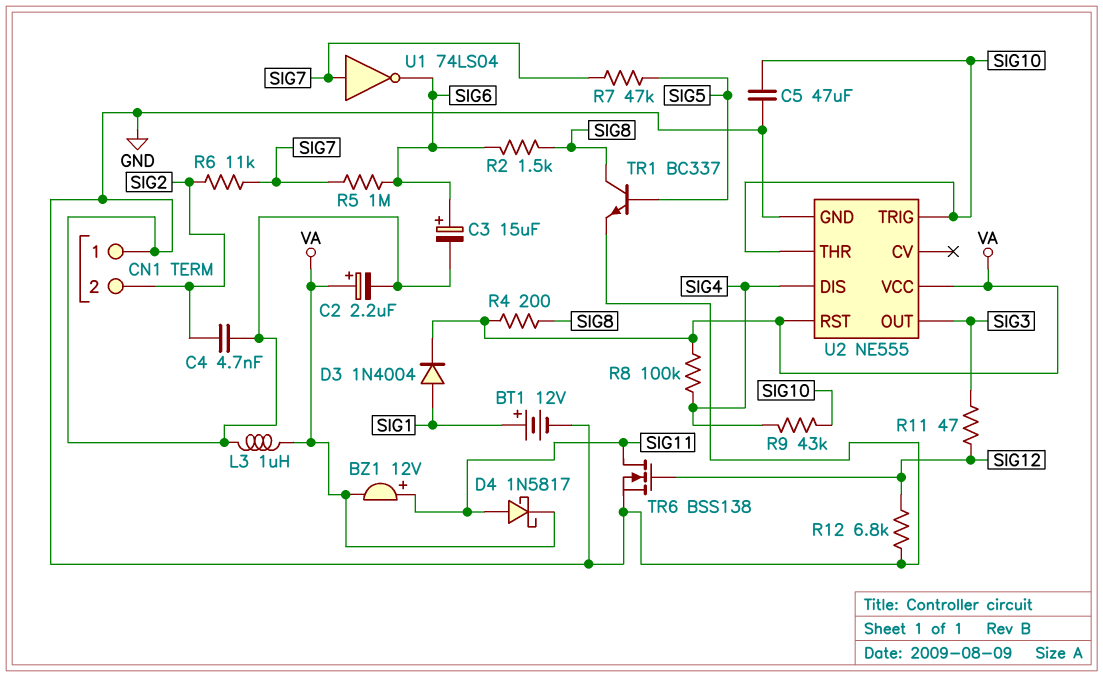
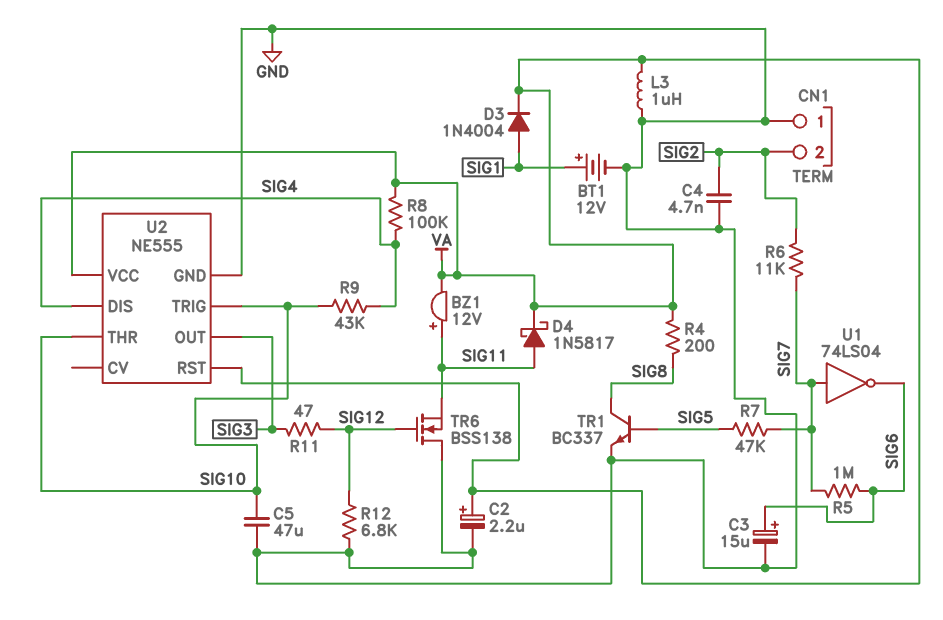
R2: 1.5k (SIG6, SIG8) -> none
TR6: NMOS BSS138 (G SIG12, D SIG11, S GND) -> NMOS BSS138 (G SIG12, D GND, S SIG11)

